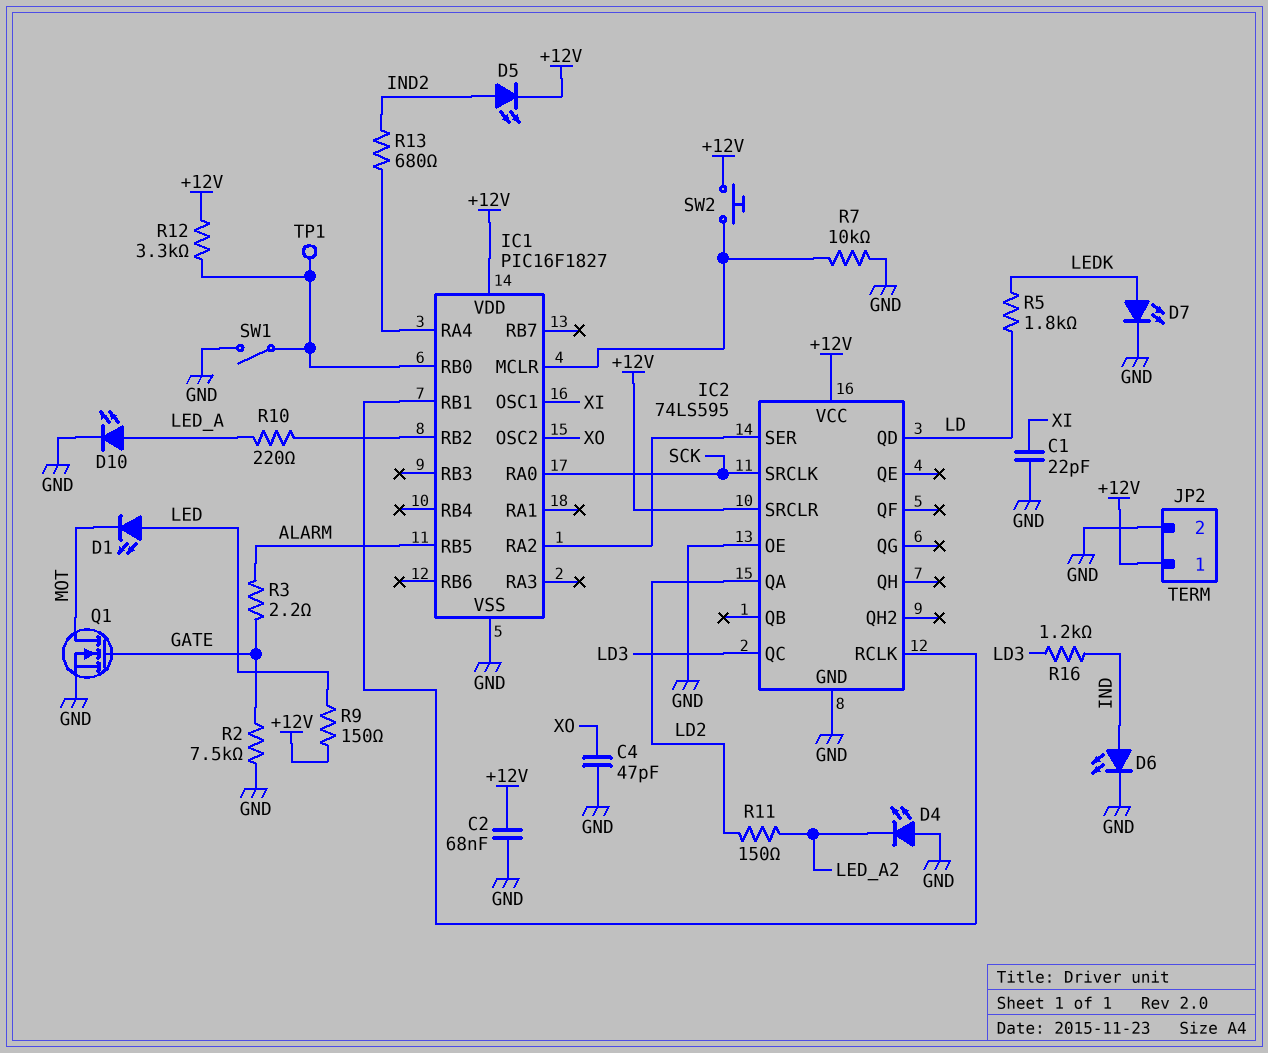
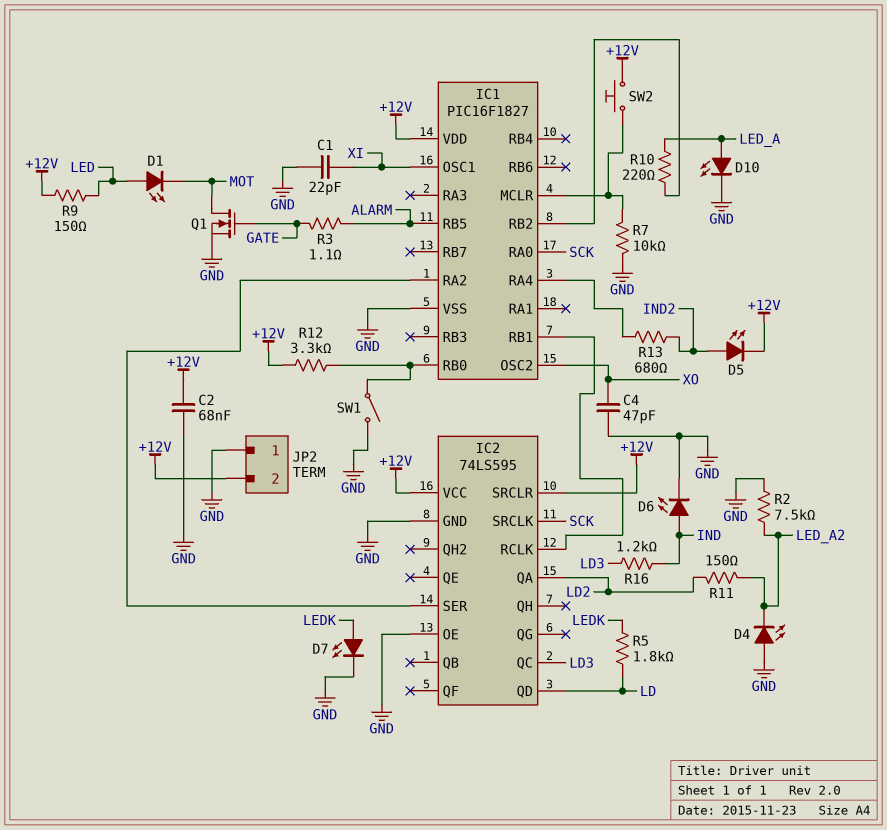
JP2 pin 1: +12V -> GND
JP2 pin 2: GND -> +12V
R2: 7.5k (GATE, GND) -> 7.5k (GND, LED_A2)
R3: 2.2 (ALARM, GATE) -> 1.1 (ALARM, GATE)
TP1: test point (IC1/RB0) -> none

